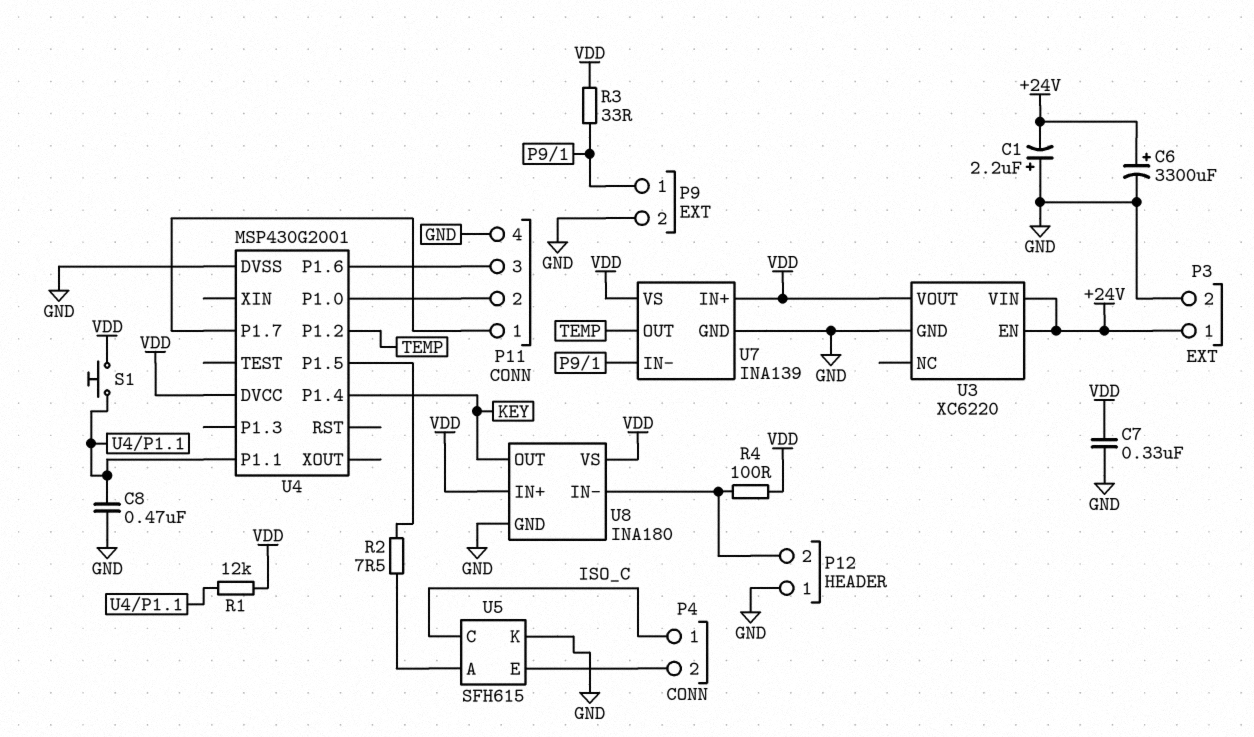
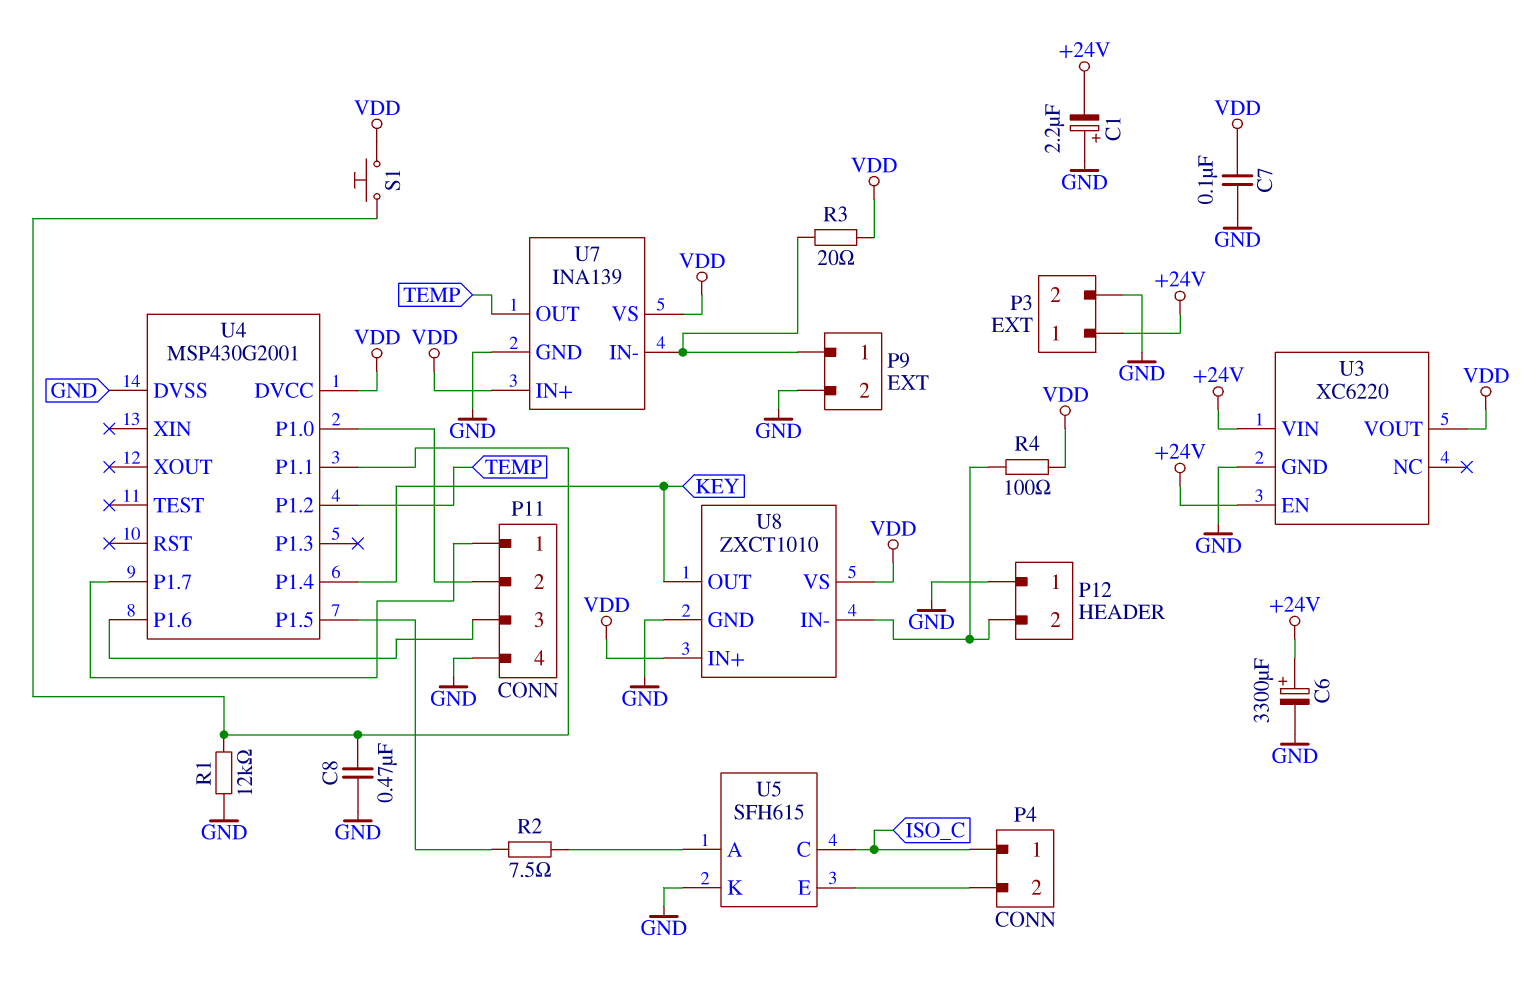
C7: 330nF (GND, VDD) -> 100nF (GND, VDD)
R1: 12k (U4/P1.1, VDD) -> 12k (GND, U4/P1.1)
R3: 33 (P9/1, VDD) -> 20 (P9/1, VDD)
U8: INA180 -> ZXCT1010

